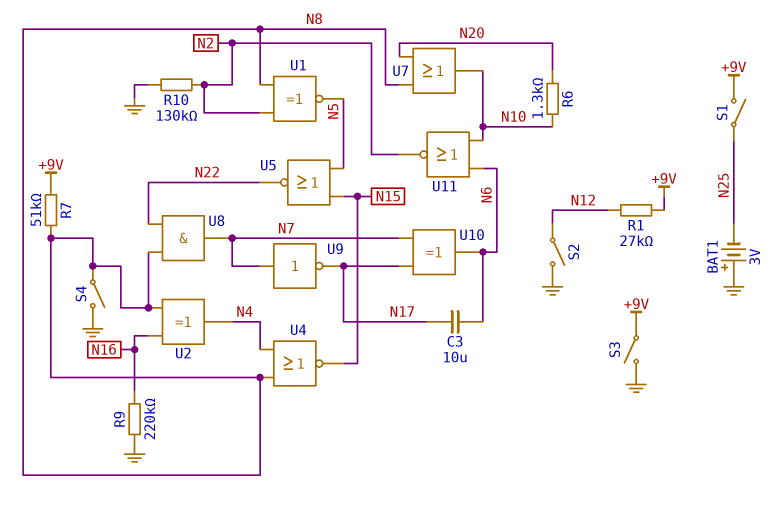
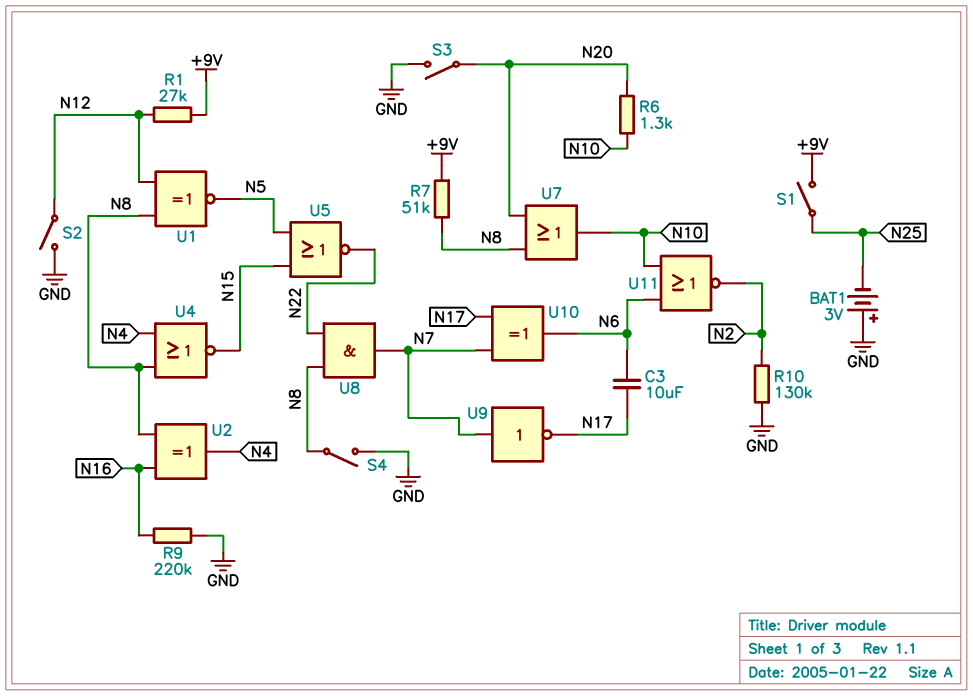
S3: switch (+9V, GND) -> switch (GND, N20)
U1: XNOR (in N2, in N8, out N5) -> XNOR (in N8, in N12, out N5)

